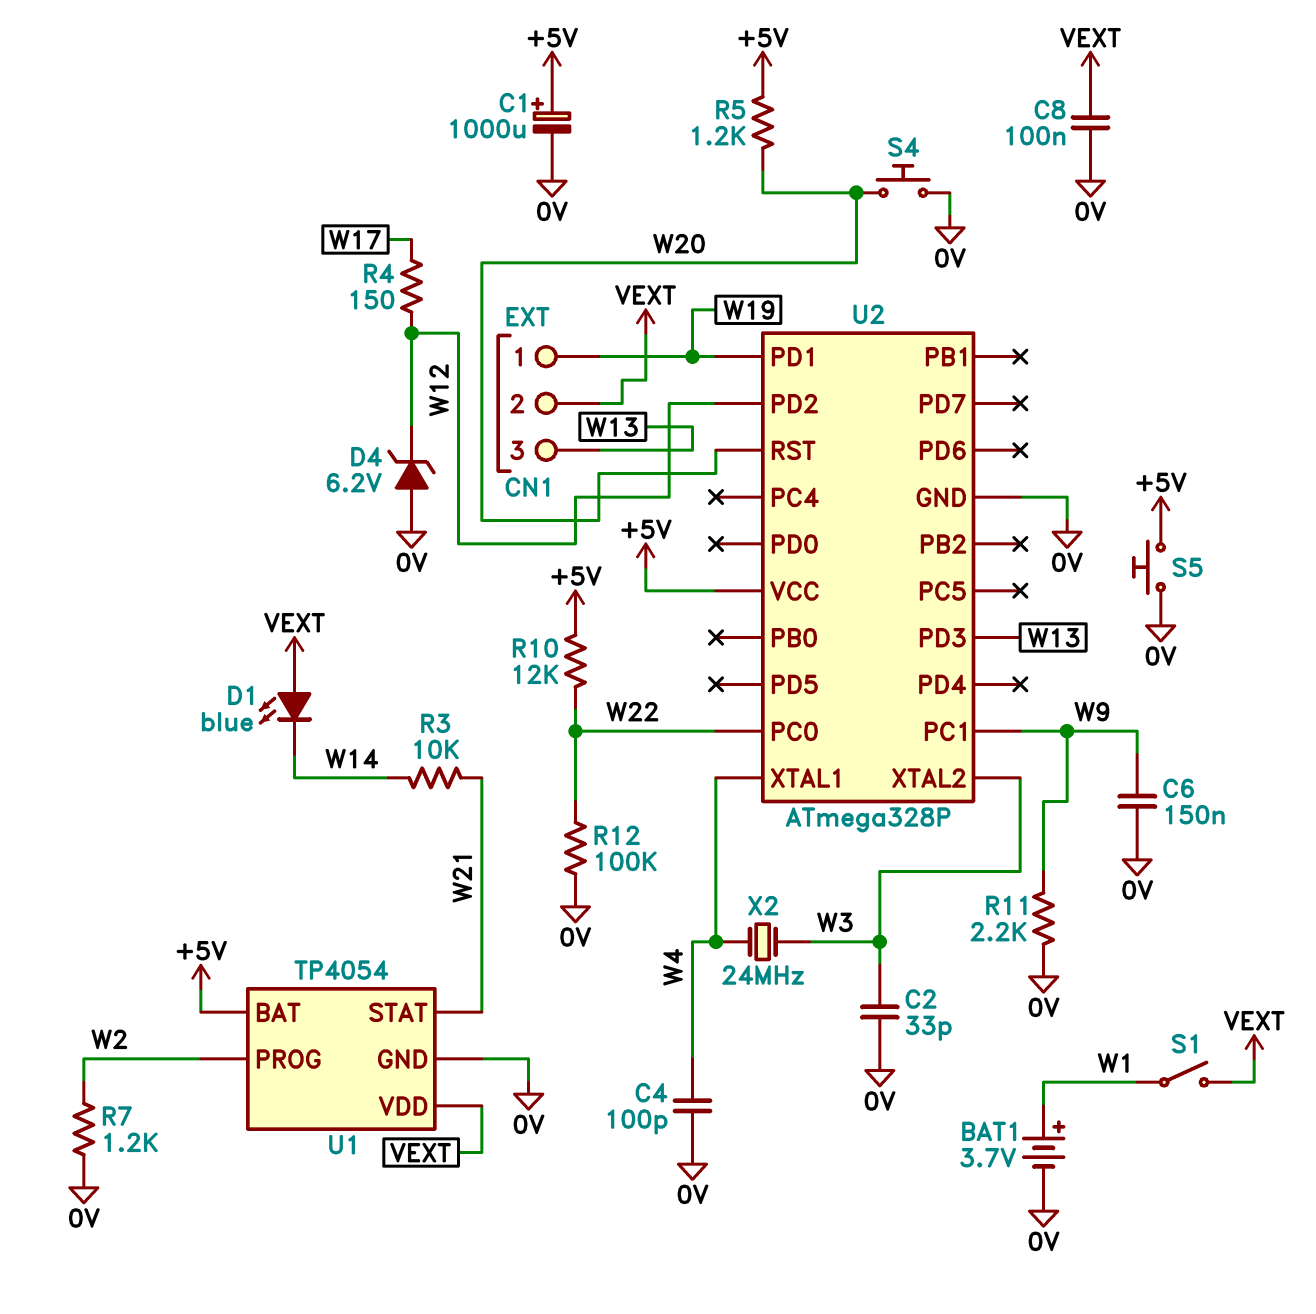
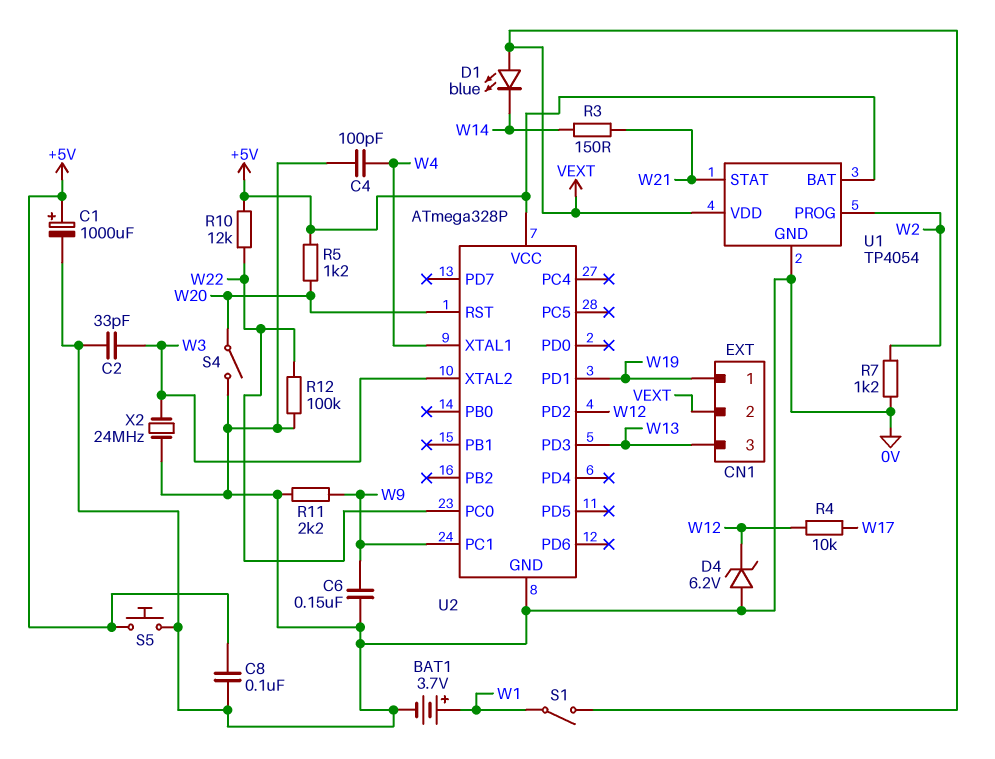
C8: 100nF (0V, VEXT) -> 100nF (+5V, 0V)
R3: 10k (W14, W21) -> 150 (W14, W21)
R4: 150 (W12, W17) -> 10k (W12, W17)
S4: button (0V, W20) -> switch (0V, W20)
X2: 24MHz (W3, W4) -> 24MHz (0V, W3)

